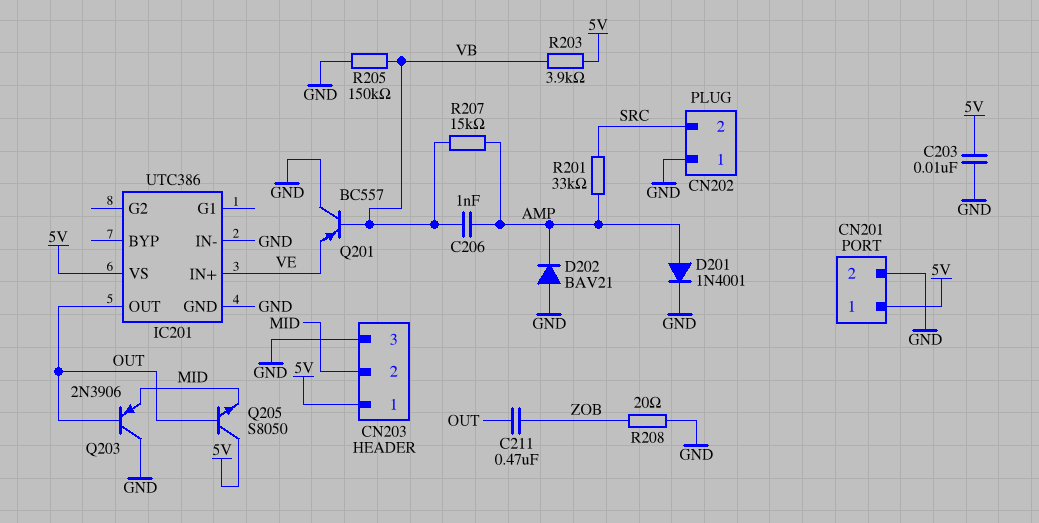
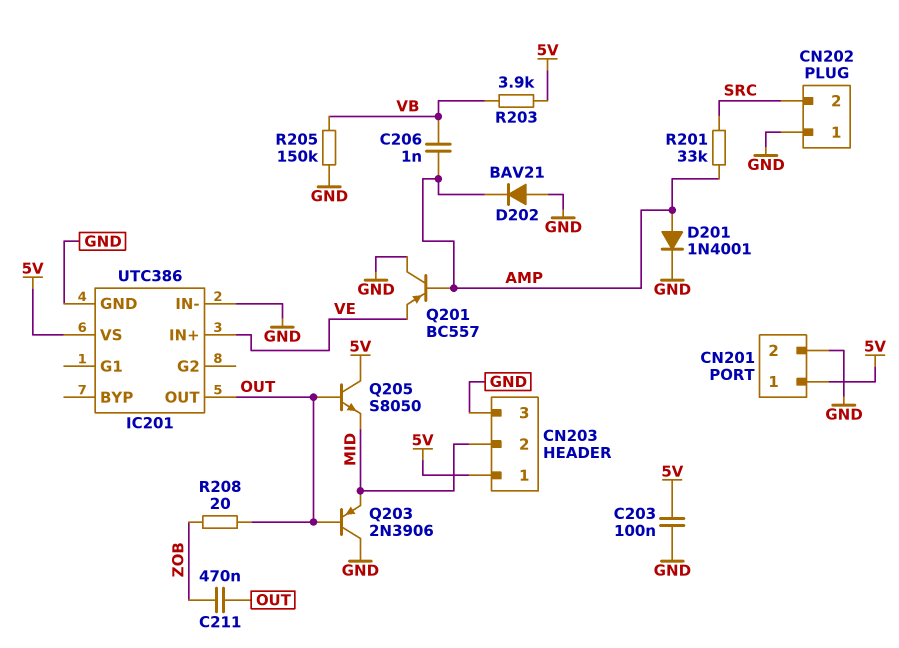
C203: 10nF (5V, GND) -> 100nF (5V, GND)
Q201: PNP BC557 (B VB, C GND, E VE) -> PNP BC557 (B AMP, C GND, E VE)
R207: 15k (AMP, VB) -> none
R208: 20 (GND, ZOB) -> 20 (OUT, ZOB)

